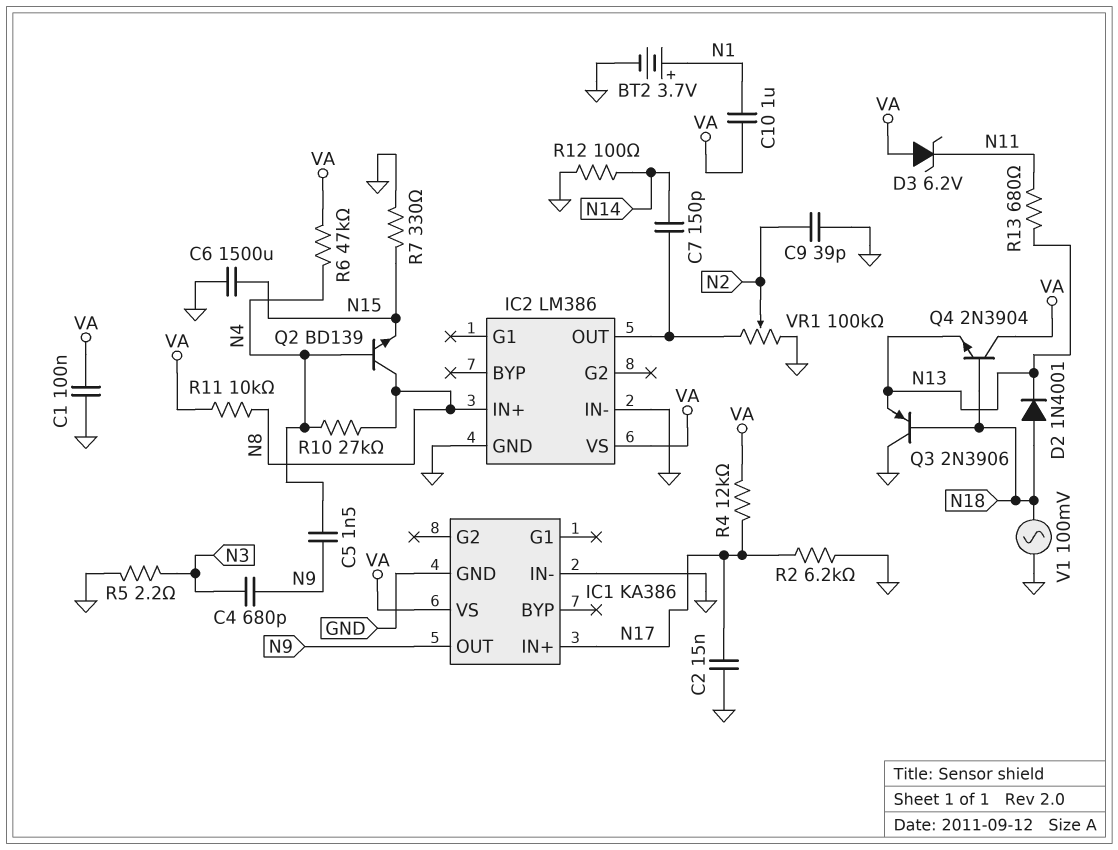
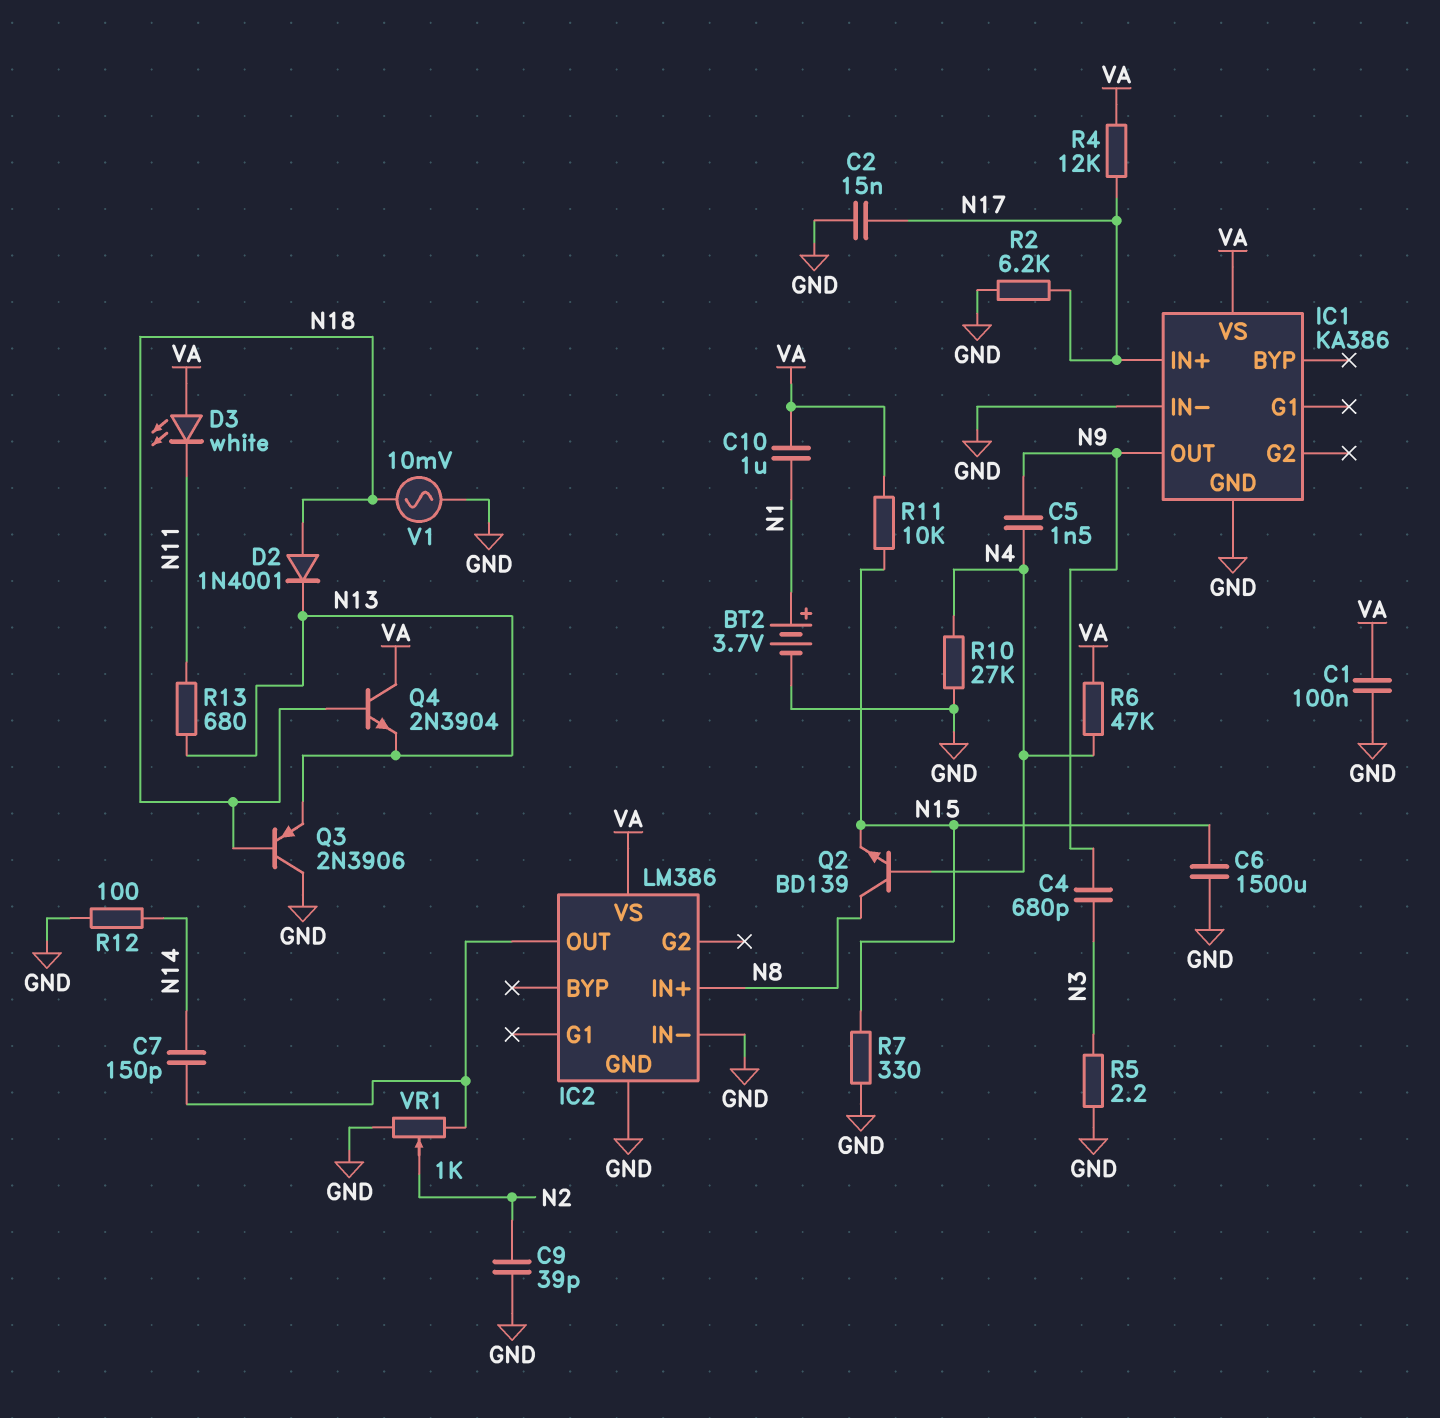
D3: zener 6.2V (A VA, K N11) -> LED white (A VA, K N11)
R10: 27k (N4, N8) -> 27k (GND, N4)
R11: 10k (N8, VA) -> 10k (N15, VA)
V1: AC 100mV (GND, N18) -> AC 10mV (GND, N18)
VR1: 100k (GND, IC2/OUT, wiper N2) -> 1k (GND, IC2/OUT, wiper N2)

